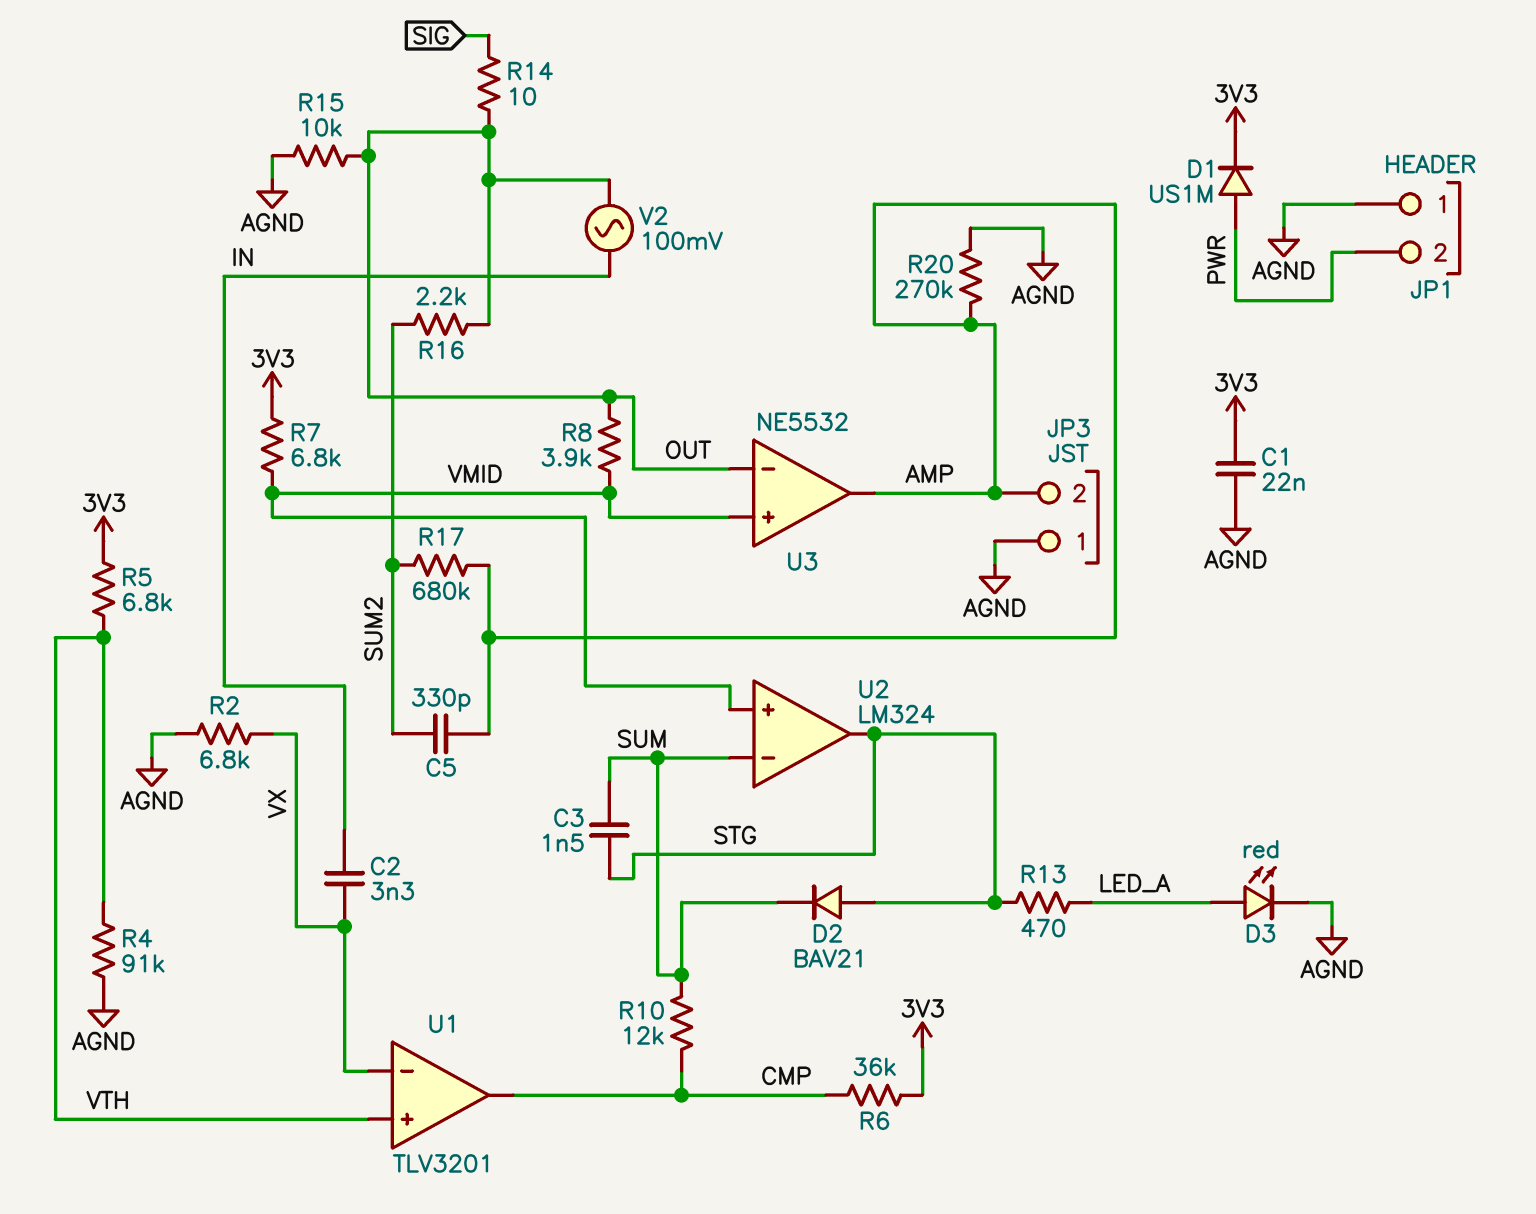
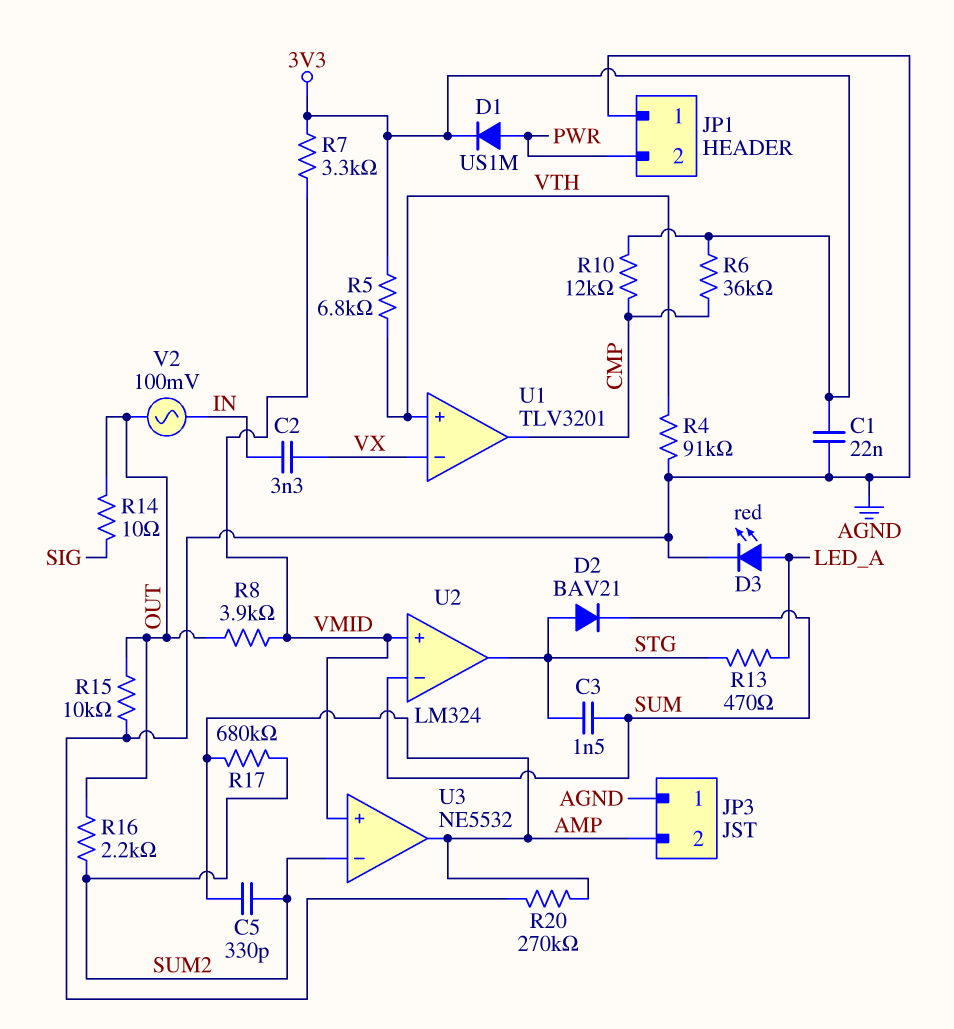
R2: 6.8k (AGND, VX) -> none
R7: 6.8k (3V3, VMID) -> 3.3k (3V3, VMID)
R10: 12k (CMP, SUM) -> 12k (3V3, CMP)
U3 pin in-: OUT -> SUM2

